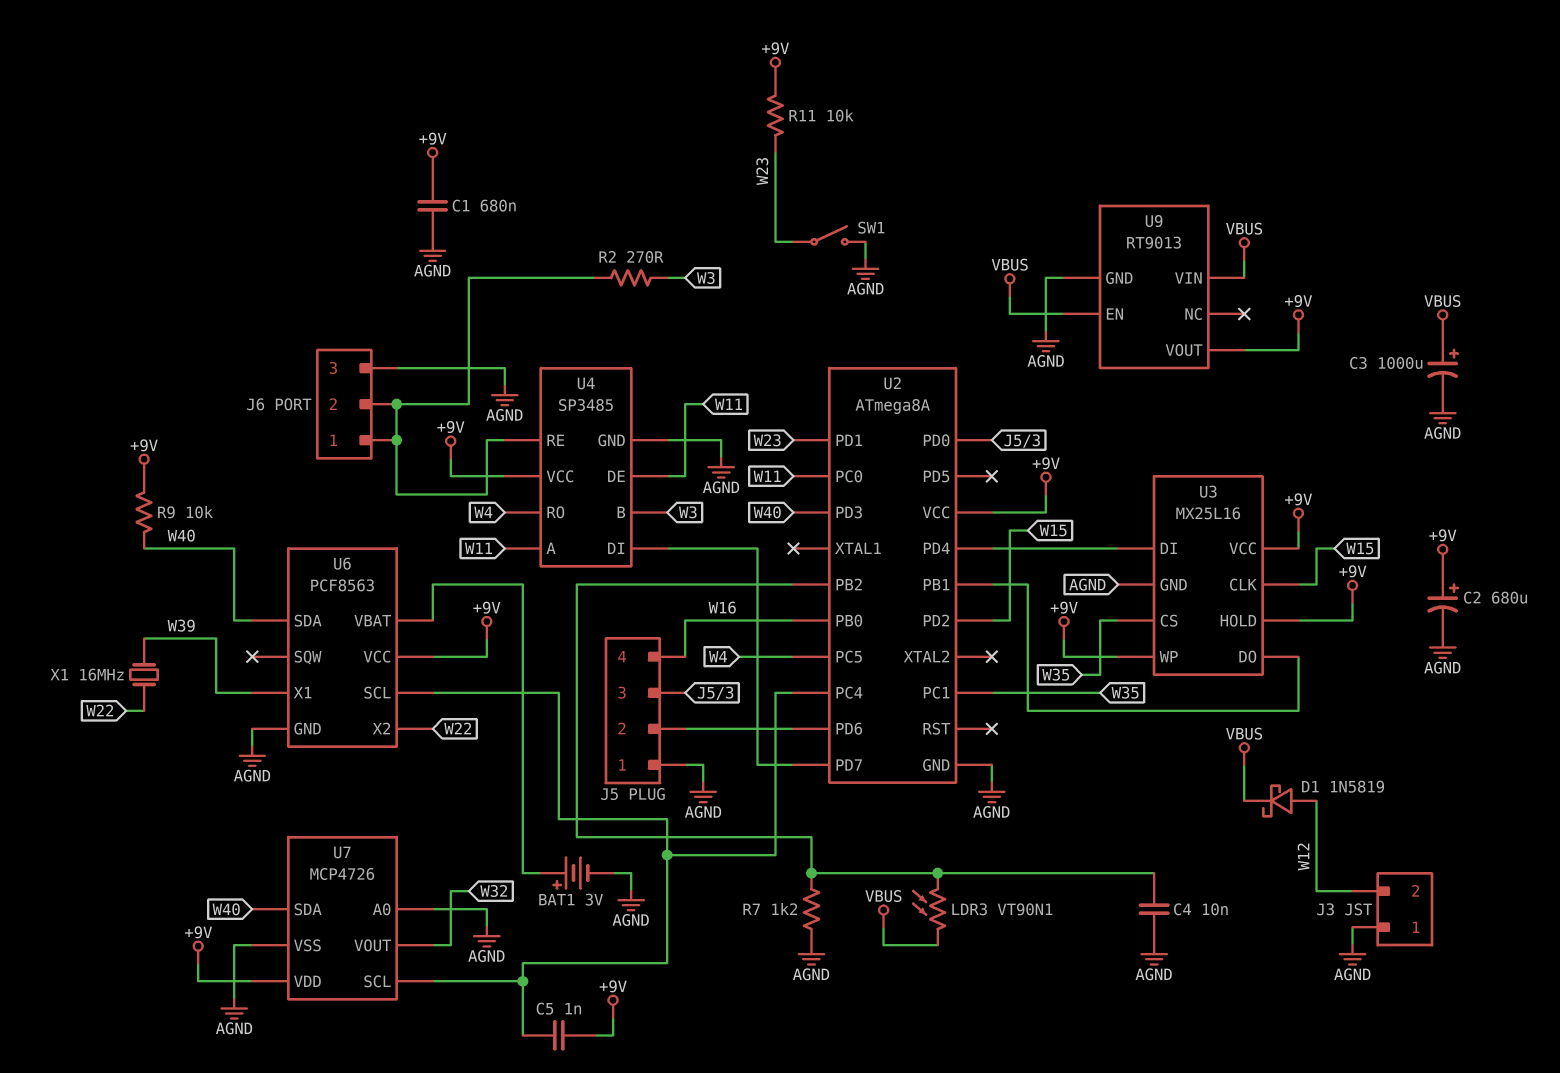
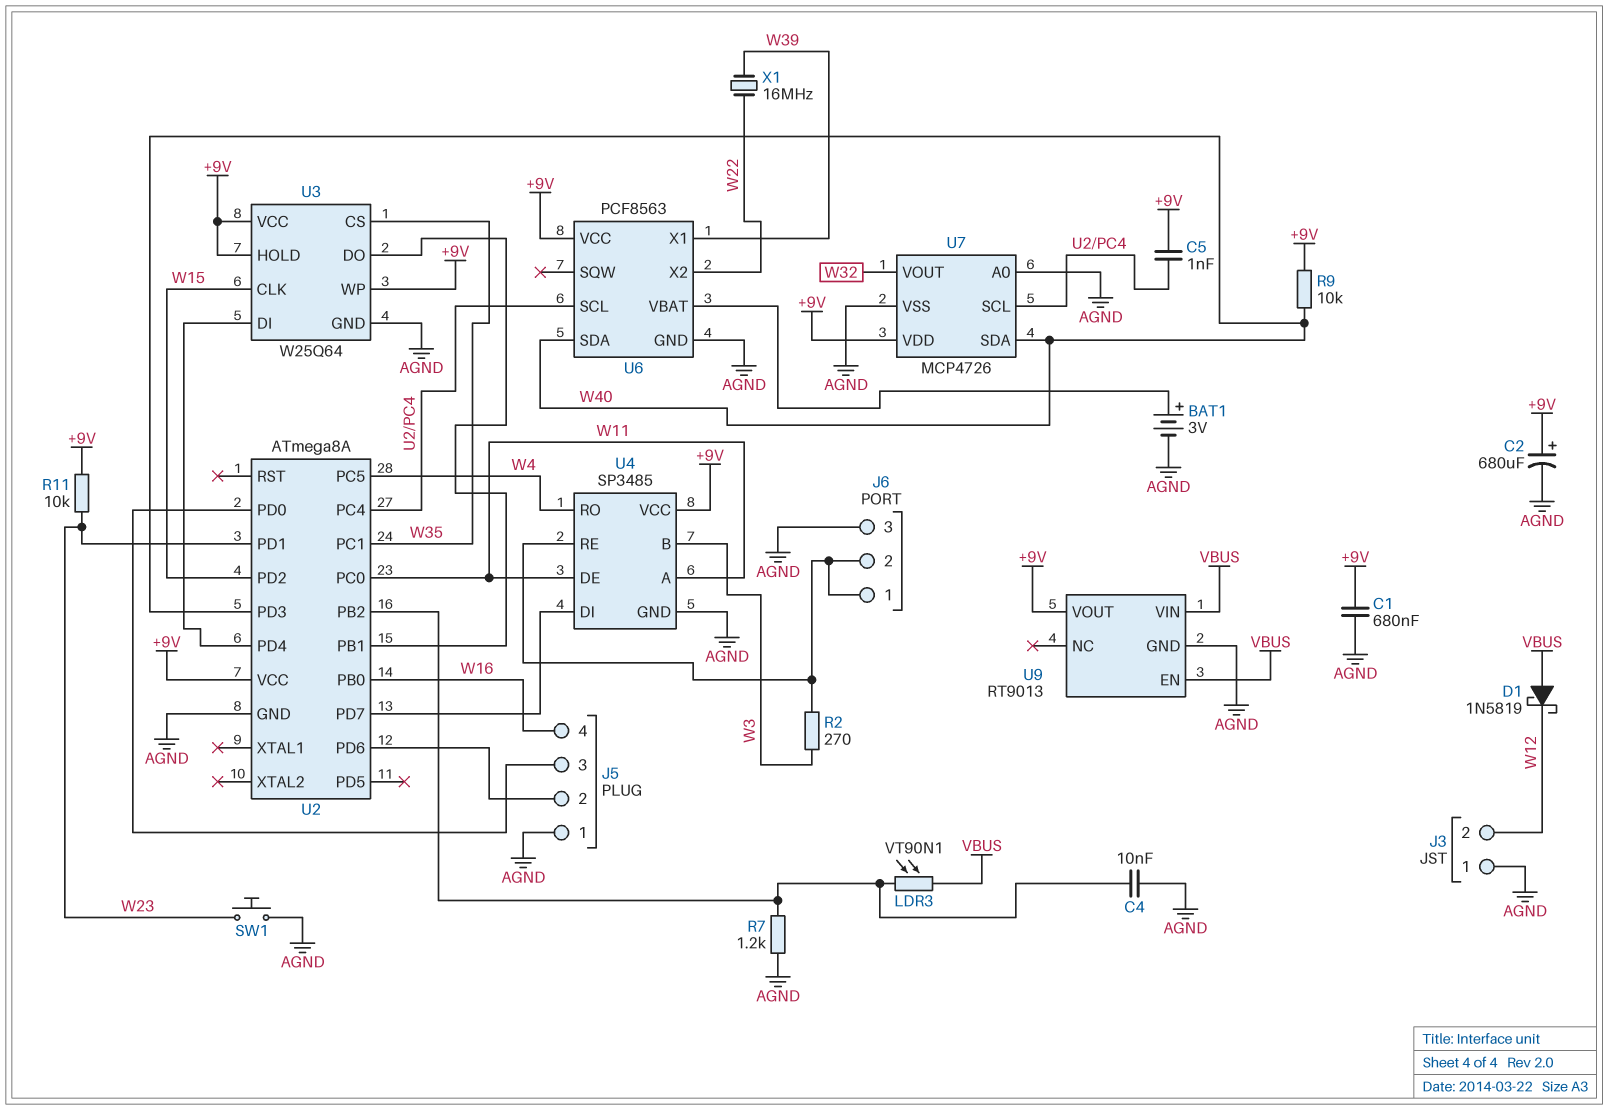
C3: 1000uF (plus VBUS, minus AGND) -> none
D1: schottky 1N5819 (A W12, K VBUS) -> schottky 1N5819 (A VBUS, K W12)
SW1: switch (AGND, W23) -> button (AGND, W23)
U3: MX25L16 -> W25Q64

